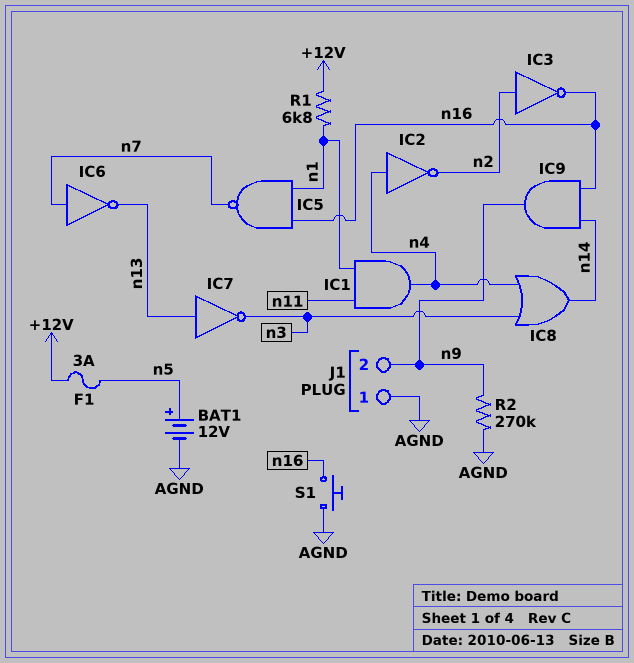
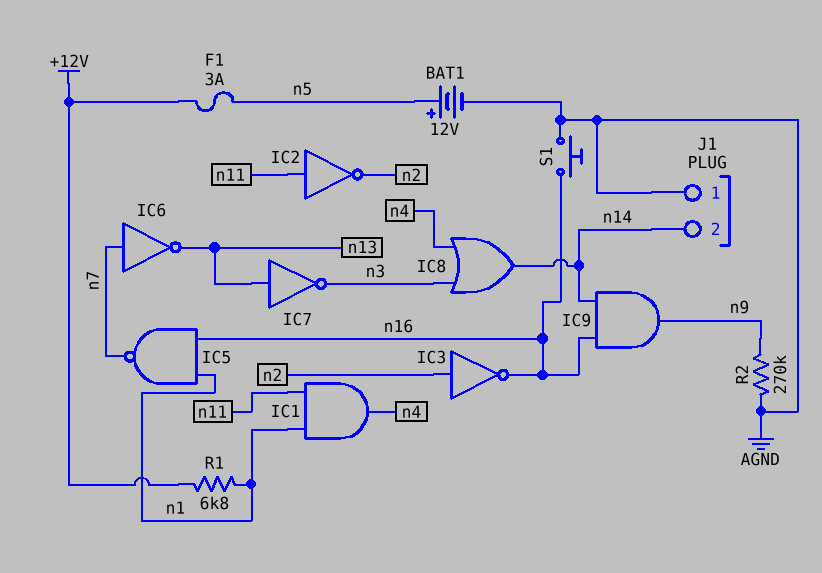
IC2: NOT (in n4, out n2) -> NOT (in n11, out n2)
J1 pin 2: n9 -> n14

